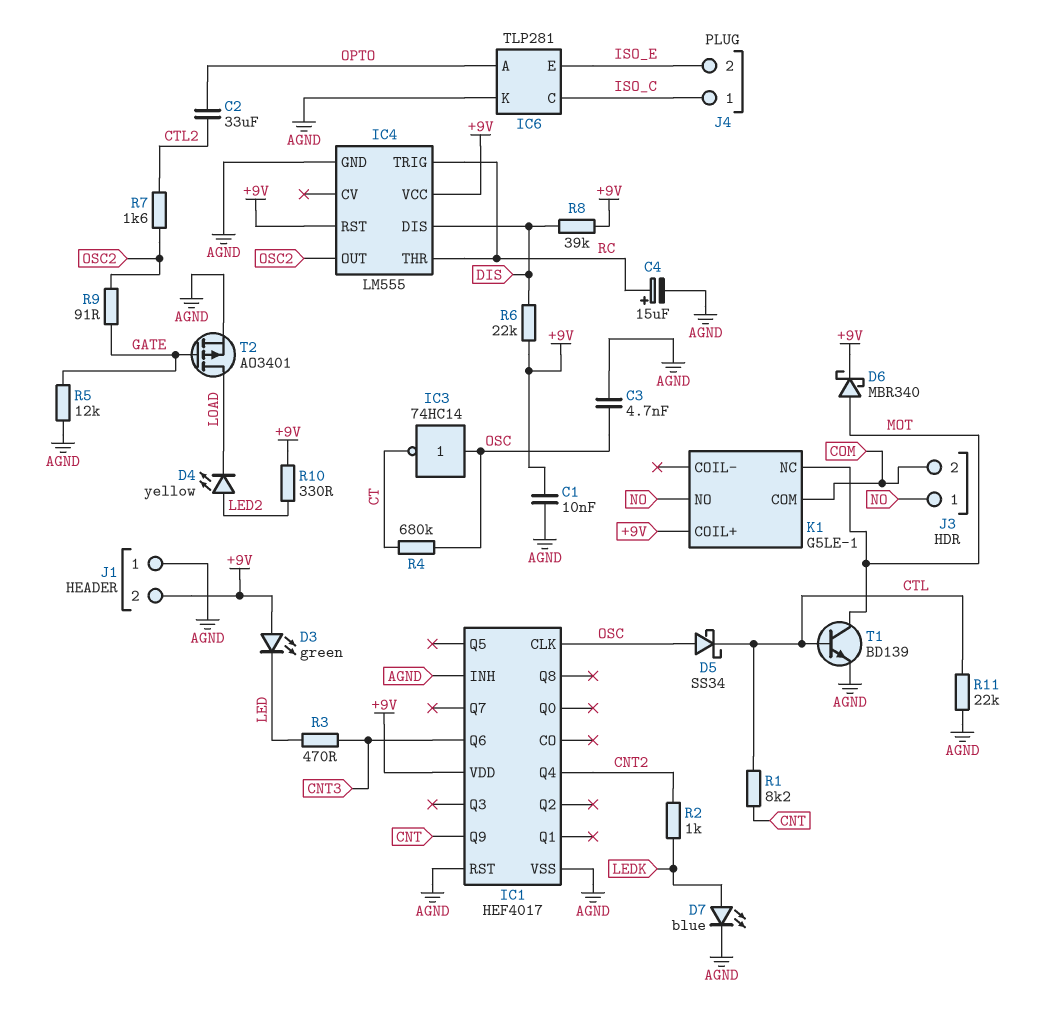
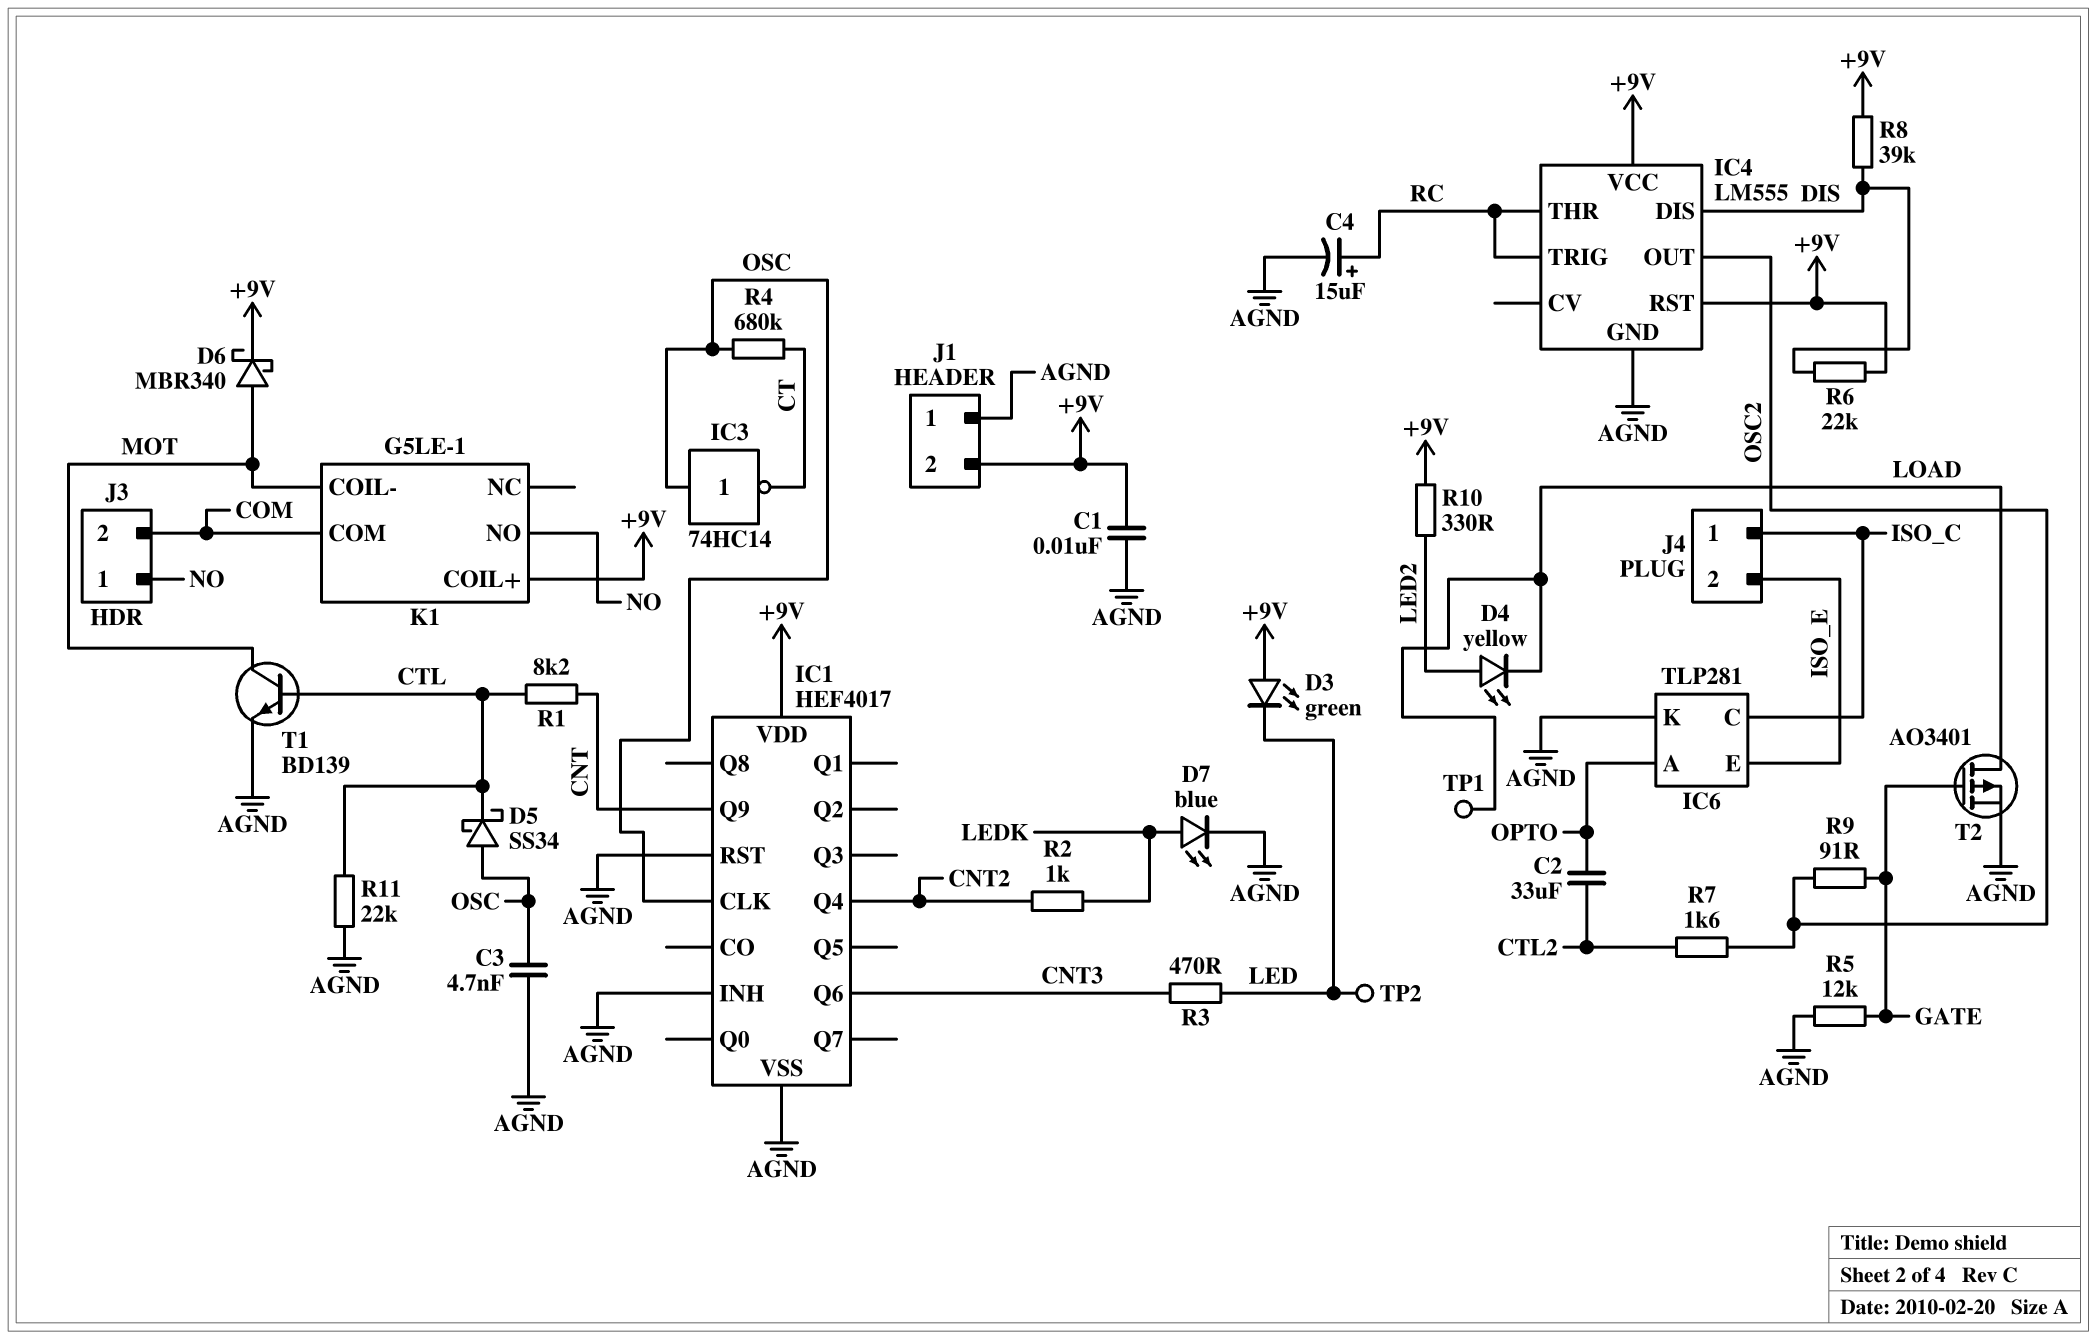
K1 pin COIL-: none -> MOT
K1 pin NC: MOT -> none
TP1: none -> test point (LOAD)
TP2: none -> test point (LED)

